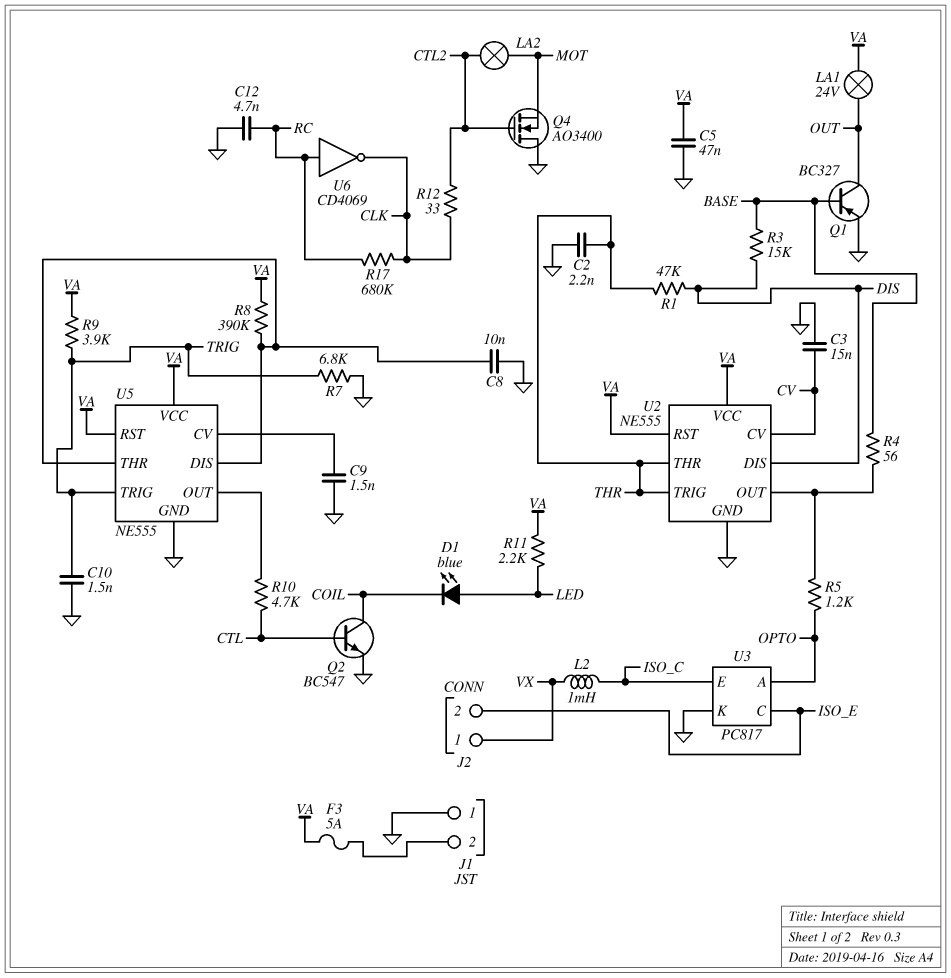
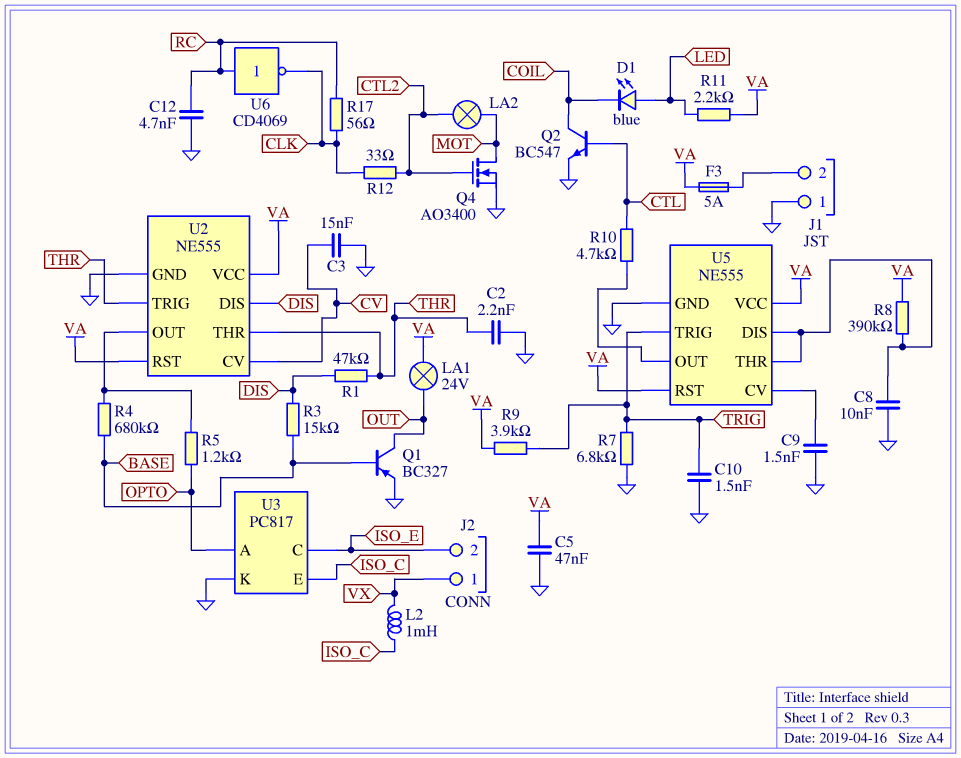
Q4: NMOS AO3400 (G CTL2, D GND, S MOT) -> NMOS AO3400 (G CTL2, D MOT, S GND)
R4: 56 (BASE, U2/OUT) -> 680k (BASE, U2/OUT)
R17: 680k (CLK, RC) -> 56 (CLK, RC)

